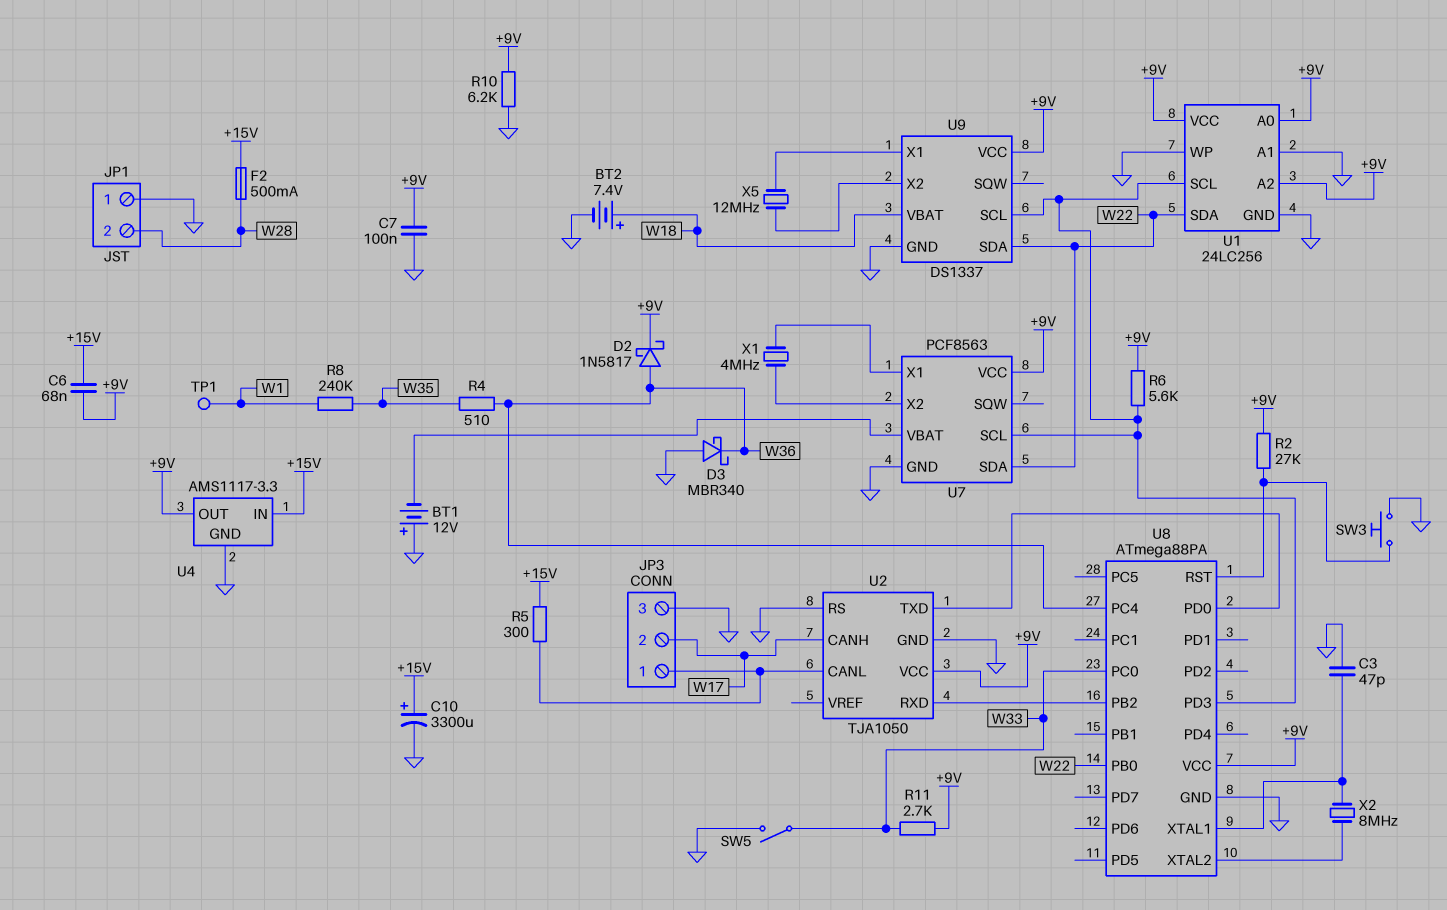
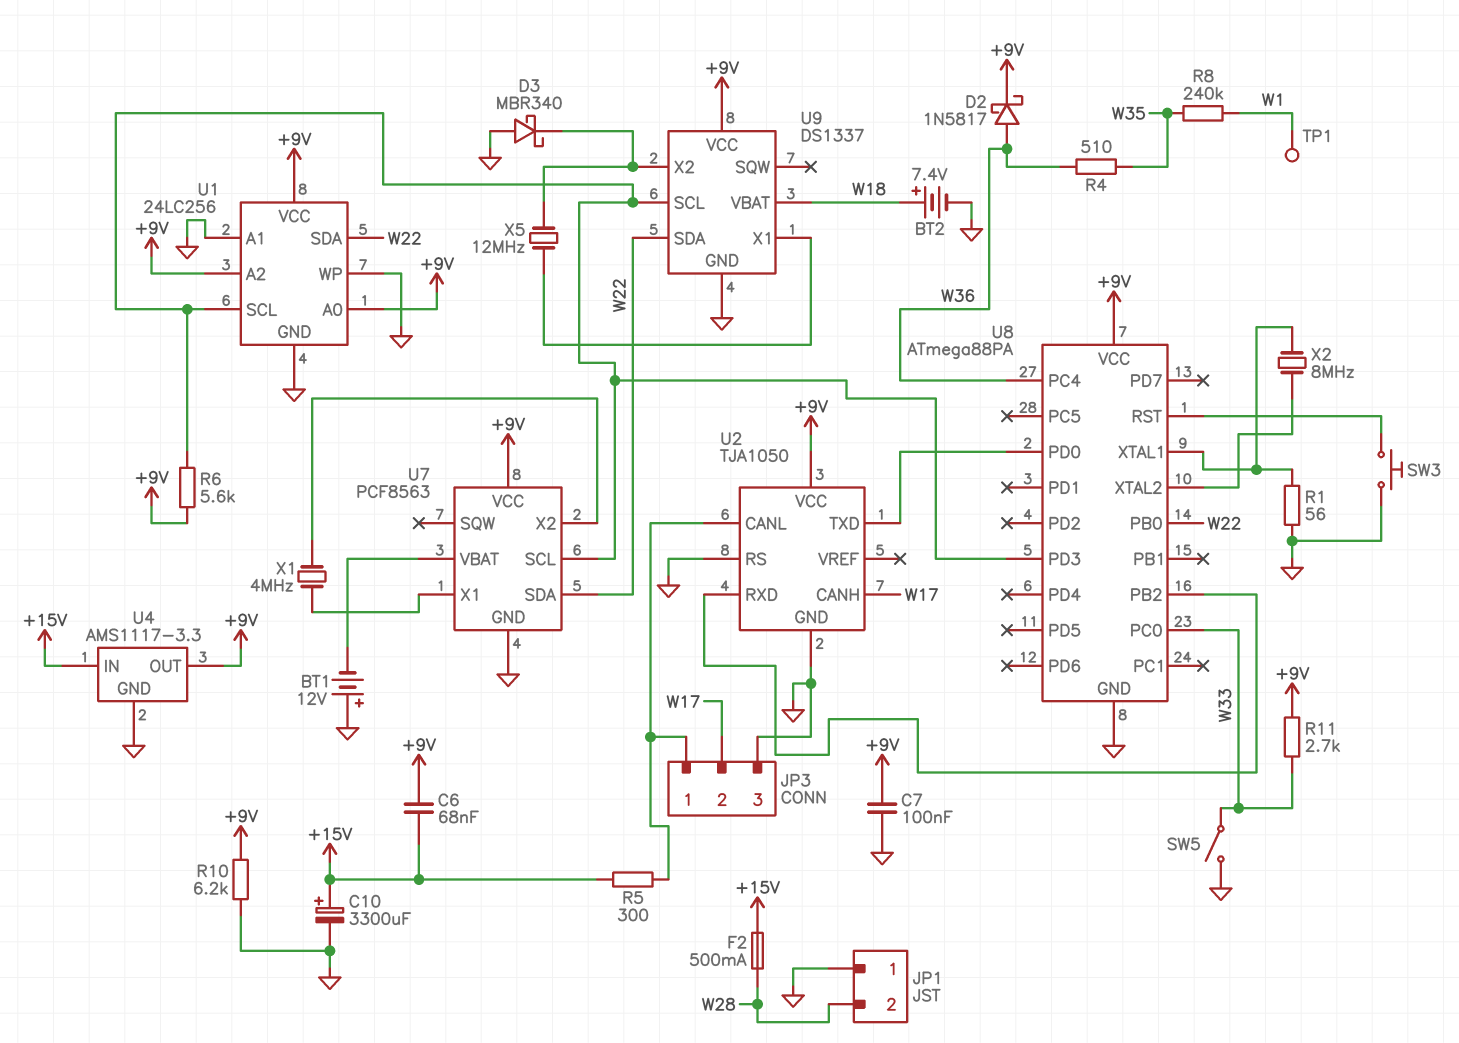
C3: 47pF (GND, U8/XTAL1) -> none
D3: schottky MBR340 (A GND, K W36) -> schottky MBR340 (A GND, K U9/X2)
R1: none -> 56 (GND, U8/XTAL1)
R2: 27k (+9V, U8/RST) -> none

